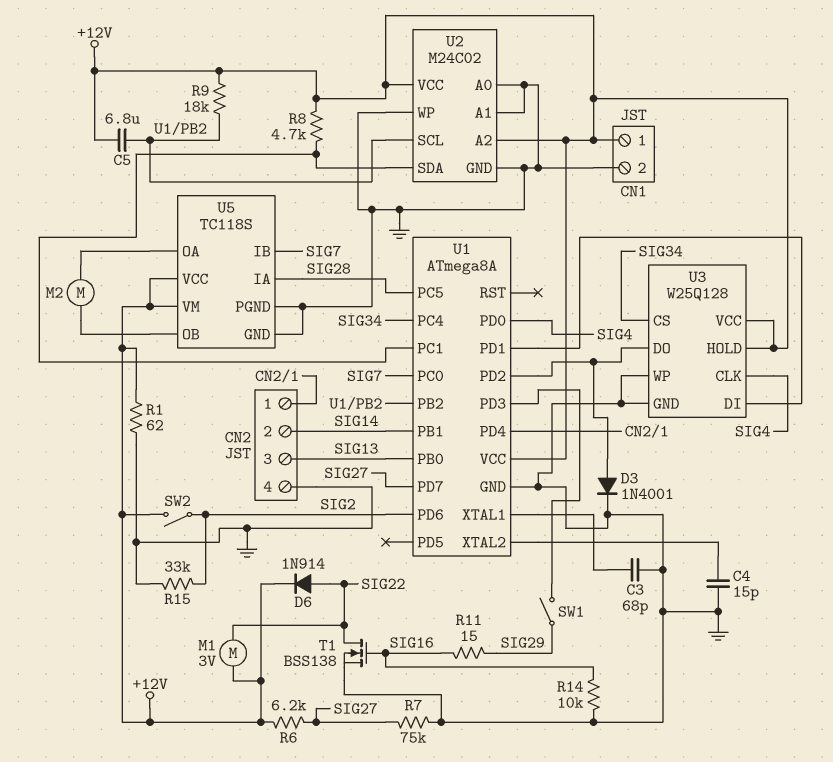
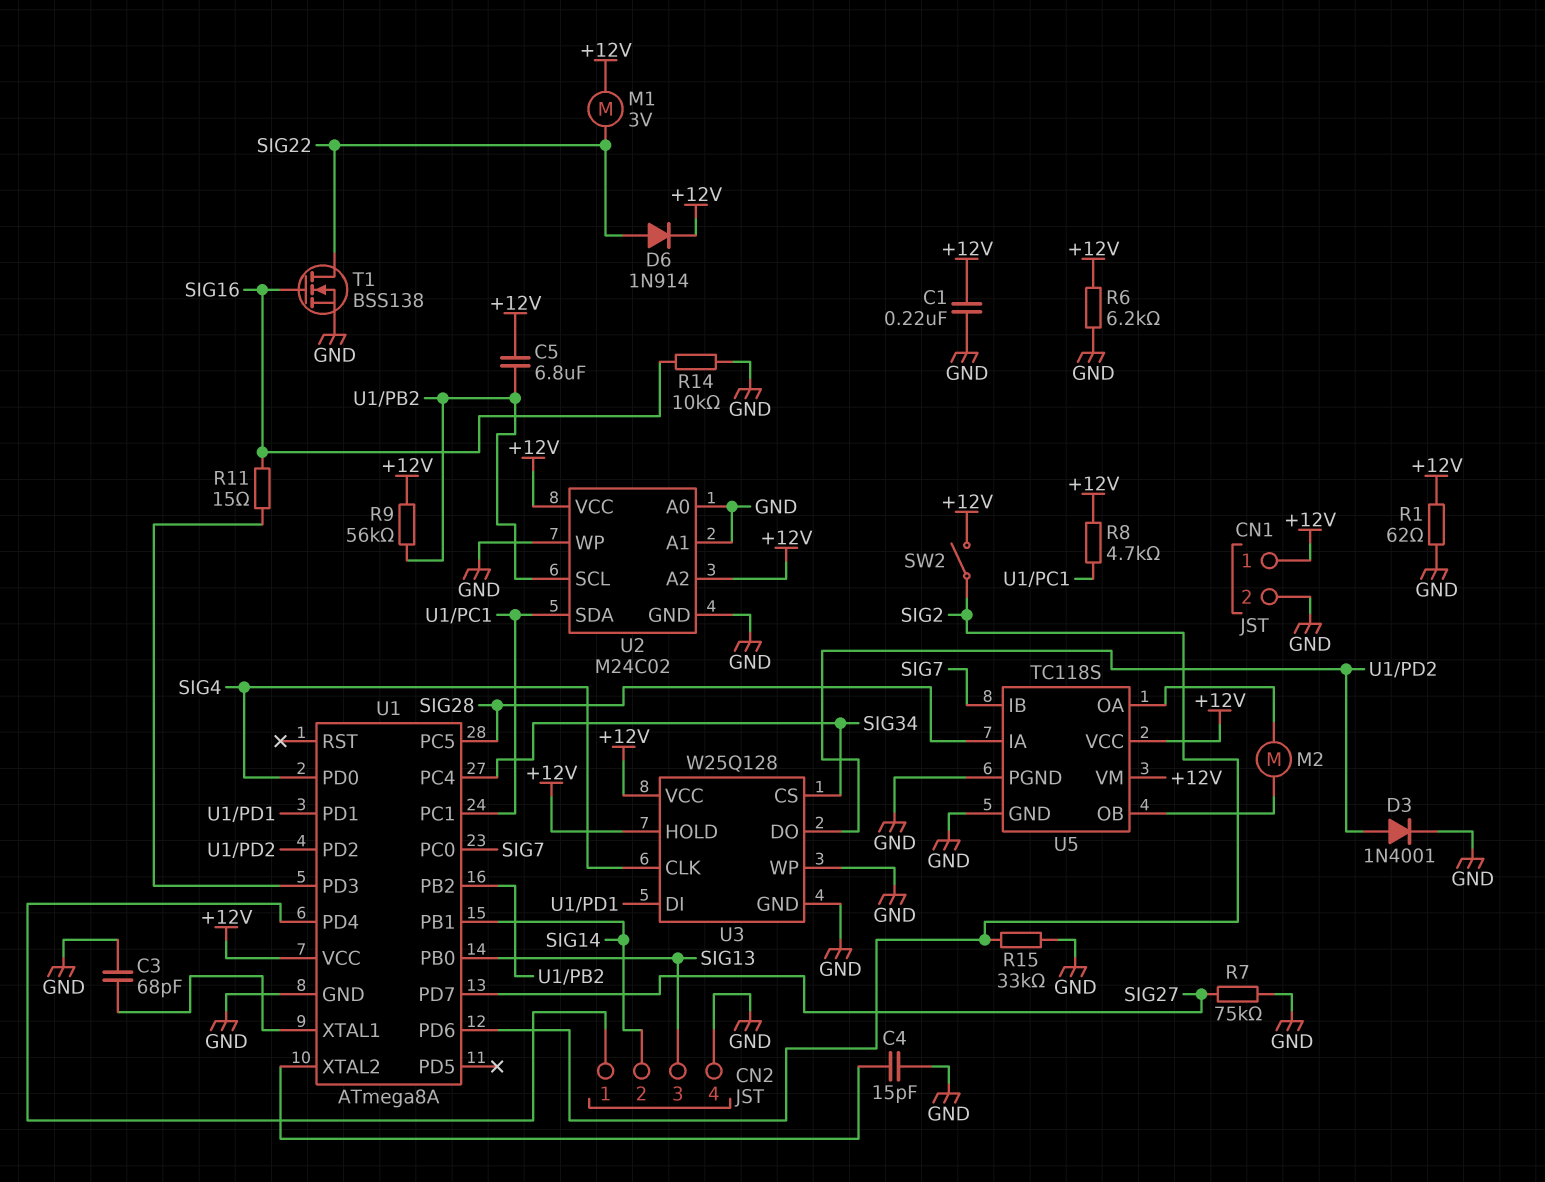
C1: none -> 220nF (+12V, GND)
R6: 6.2k (+12V, SIG27) -> 6.2k (+12V, GND)
R9: 18k (+12V, U1/PB2) -> 56k (+12V, U1/PB2)
R11: 15 (SIG16, SIG29) -> 15 (SIG16, U1/PD3)
SW1: switch (SIG29, U1/PD3) -> none

